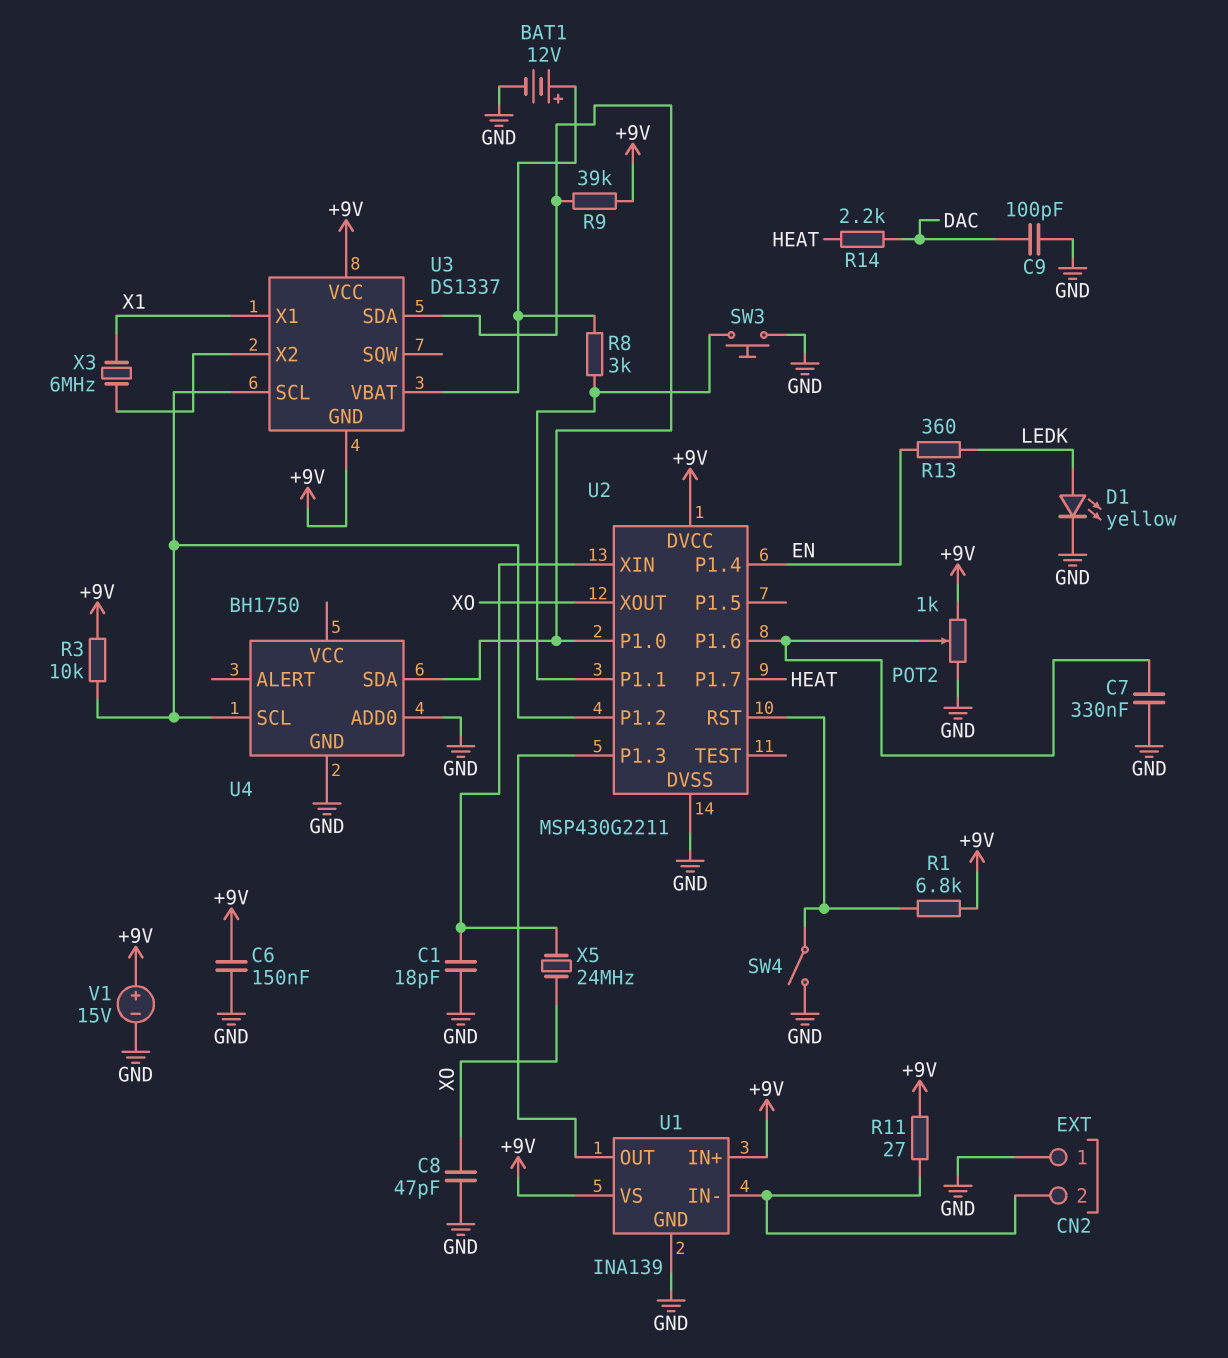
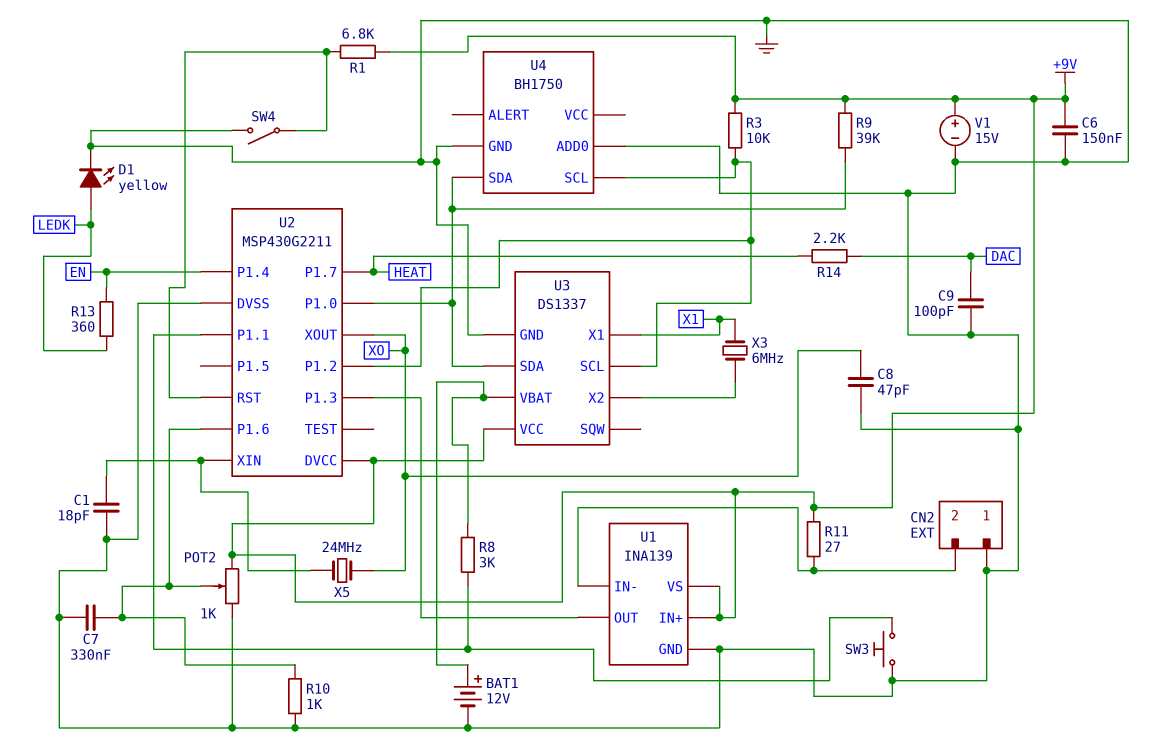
R10: none -> 1k (GND, U2/P1.6)
U3 pin GND: +9V -> GND

